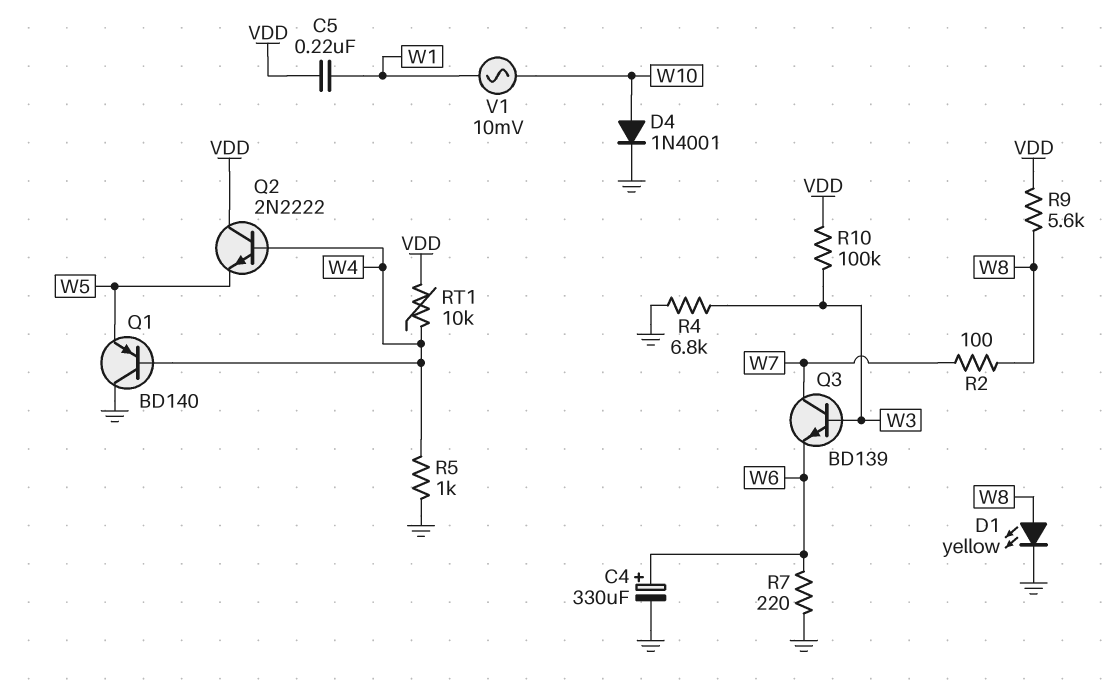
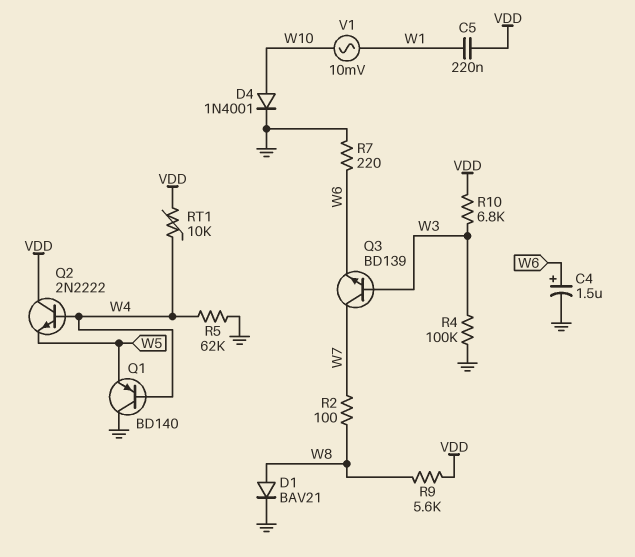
C4: 330uF (plus W6, minus GND) -> 1.5uF (plus W6, minus GND)
D1: LED yellow (A W8, K GND) -> diode BAV21 (A W8, K GND)
R4: 6.8k (GND, W3) -> 100k (GND, W3)
R5: 1k (GND, W4) -> 62k (GND, W4)
R10: 100k (VDD, W3) -> 6.8k (VDD, W3)

